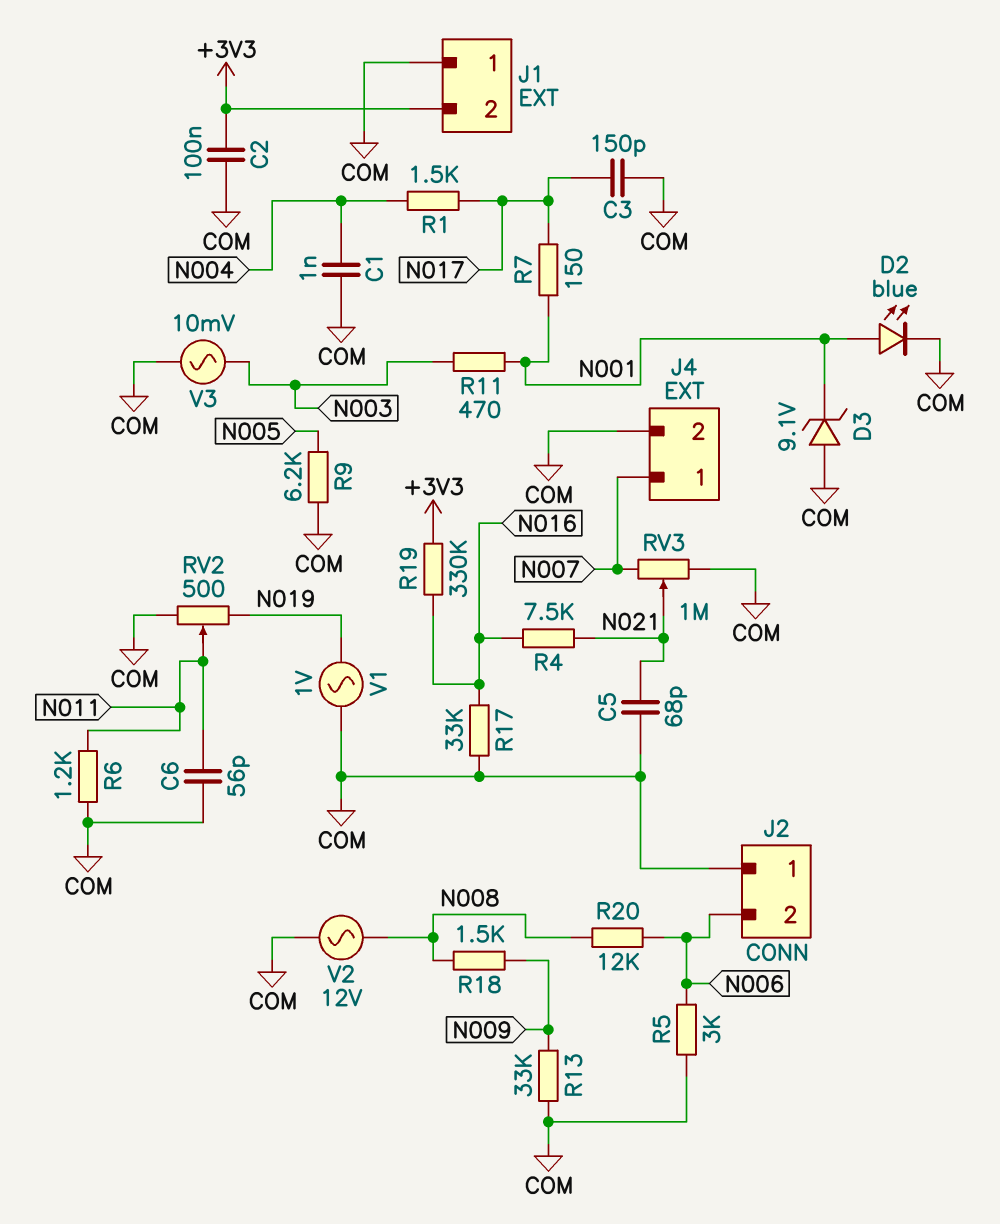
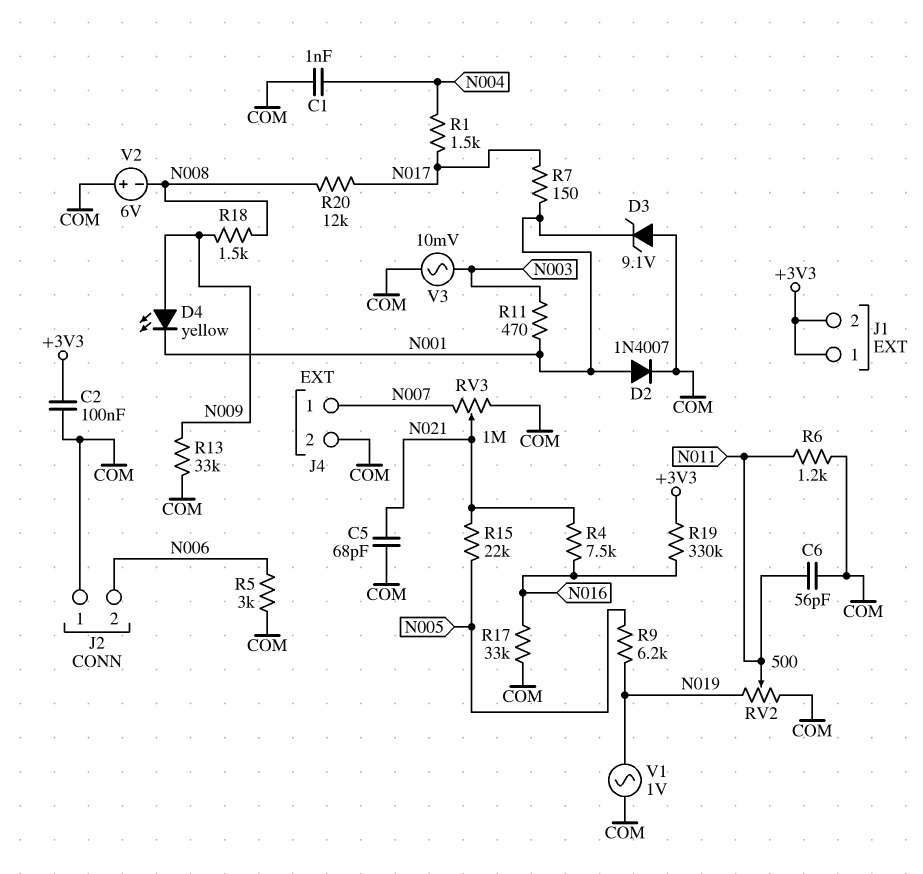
C3: 150pF (COM, N017) -> none
D2: LED blue (A N001, K COM) -> diode 1N4007 (A N001, K COM)
D4: none -> LED yellow (A N009, K N001)
J1 pin 1: COM -> +3V3
R9: 6.2k (COM, N005) -> 6.2k (N005, N019)
R15: none -> 22k (N005, N021)
R20: 12k (N006, N008) -> 12k (N008, N017)
V2: AC 12V (COM, N008) -> 6V (plus COM, minus N008)

